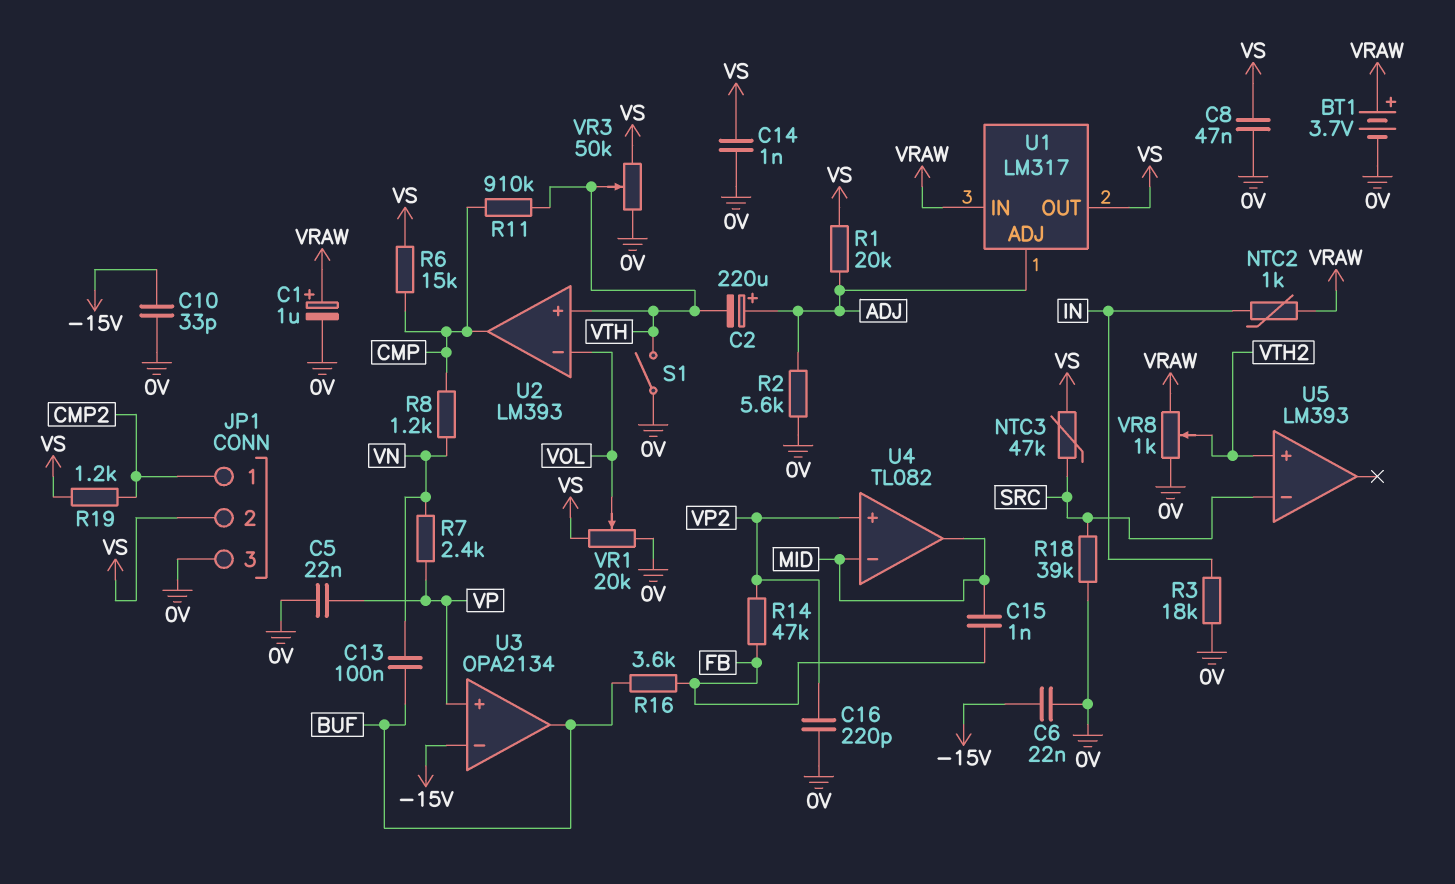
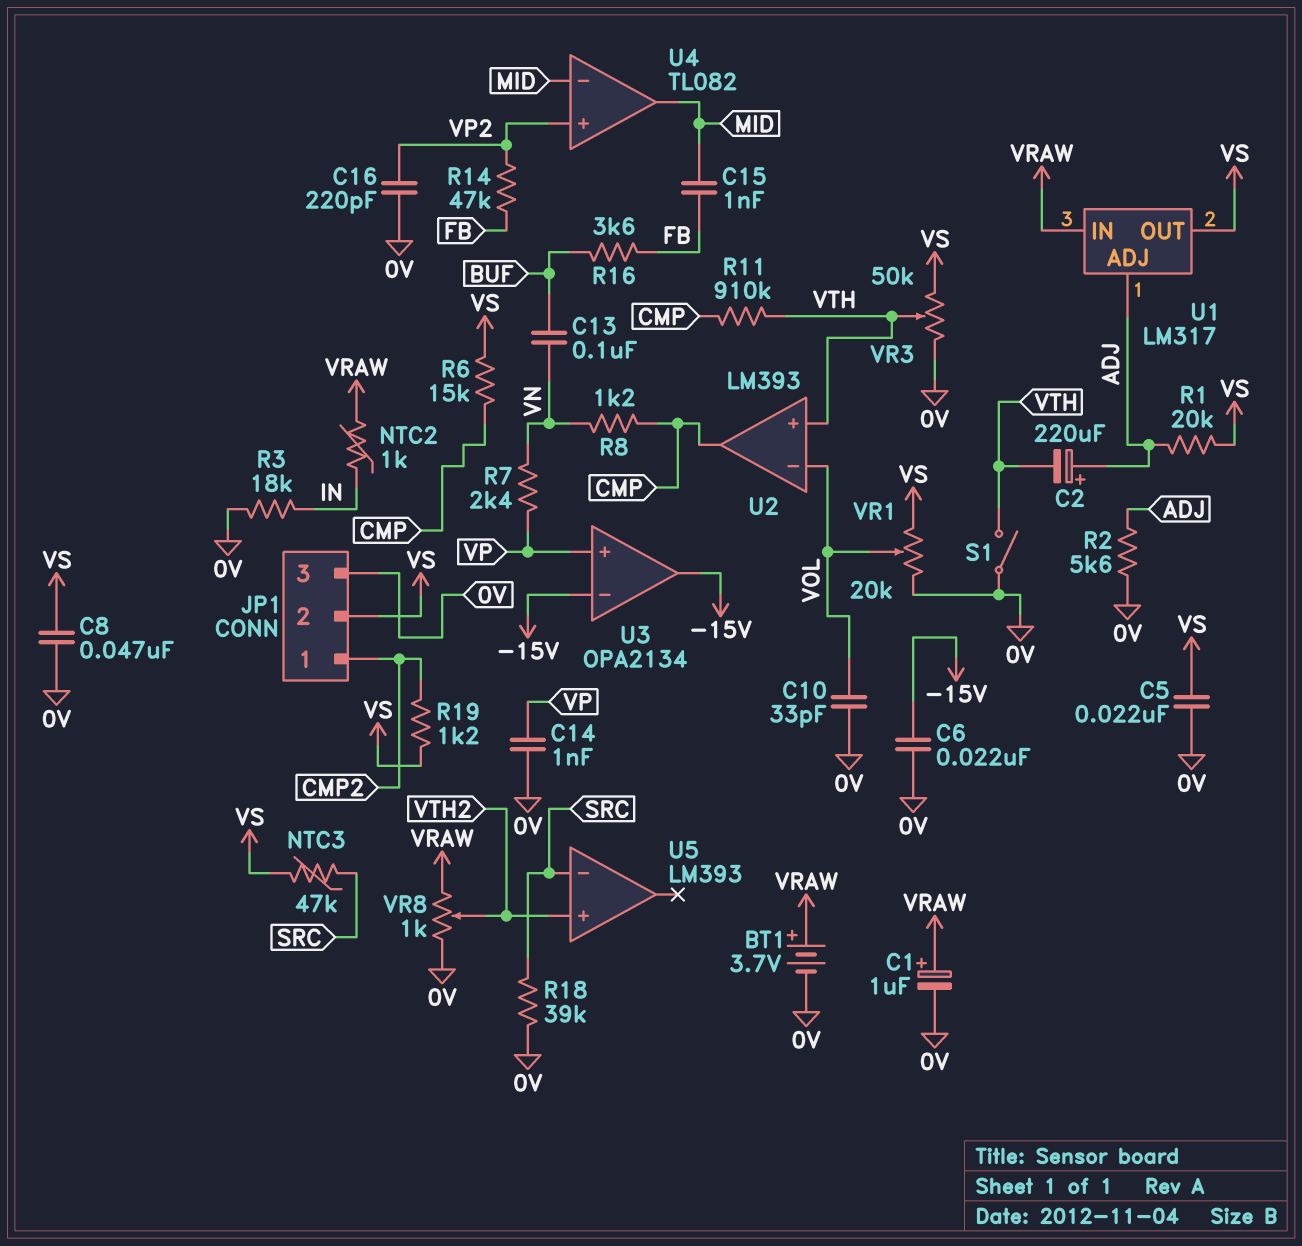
C5: 22nF (0V, VP) -> 22nF (0V, VS)
C10: 33pF (-15V, 0V) -> 33pF (0V, VOL)
C14: 1nF (0V, VS) -> 1nF (0V, VP)
U3 pin out: BUF -> -15V

